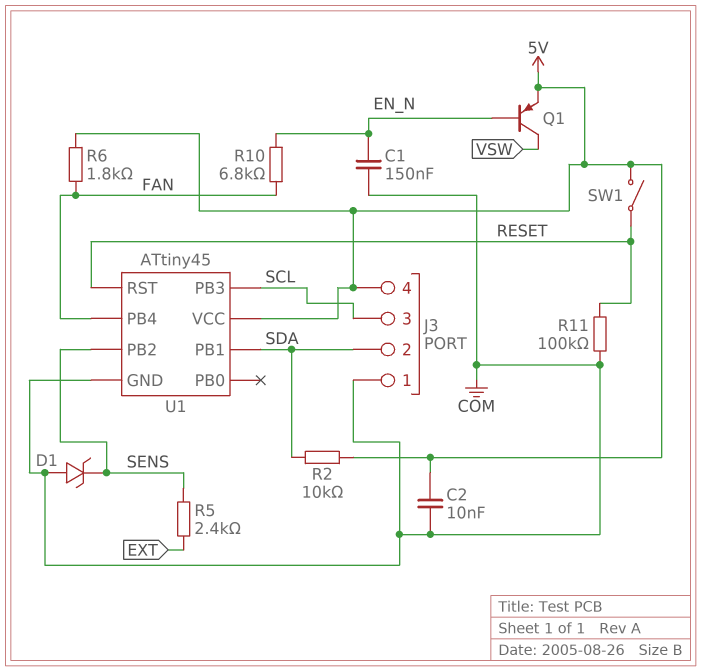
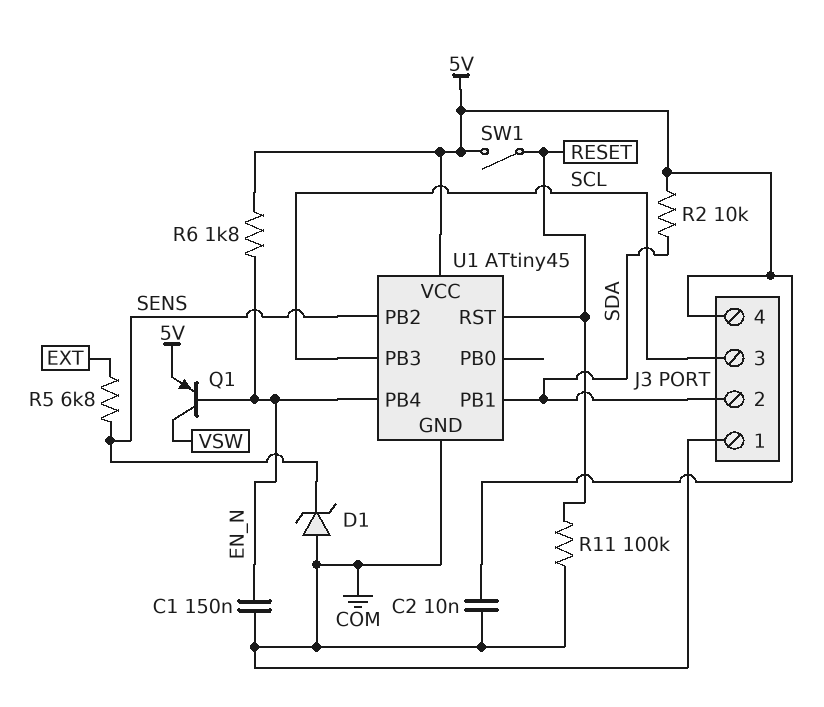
R5: 2.4k (EXT, SENS) -> 6.8k (EXT, SENS)
R6: 1.8k (5V, FAN) -> 1.8k (5V, EN_N)
R10: 6.8k (EN_N, FAN) -> none
U1 pin PB4: FAN -> EN_N

